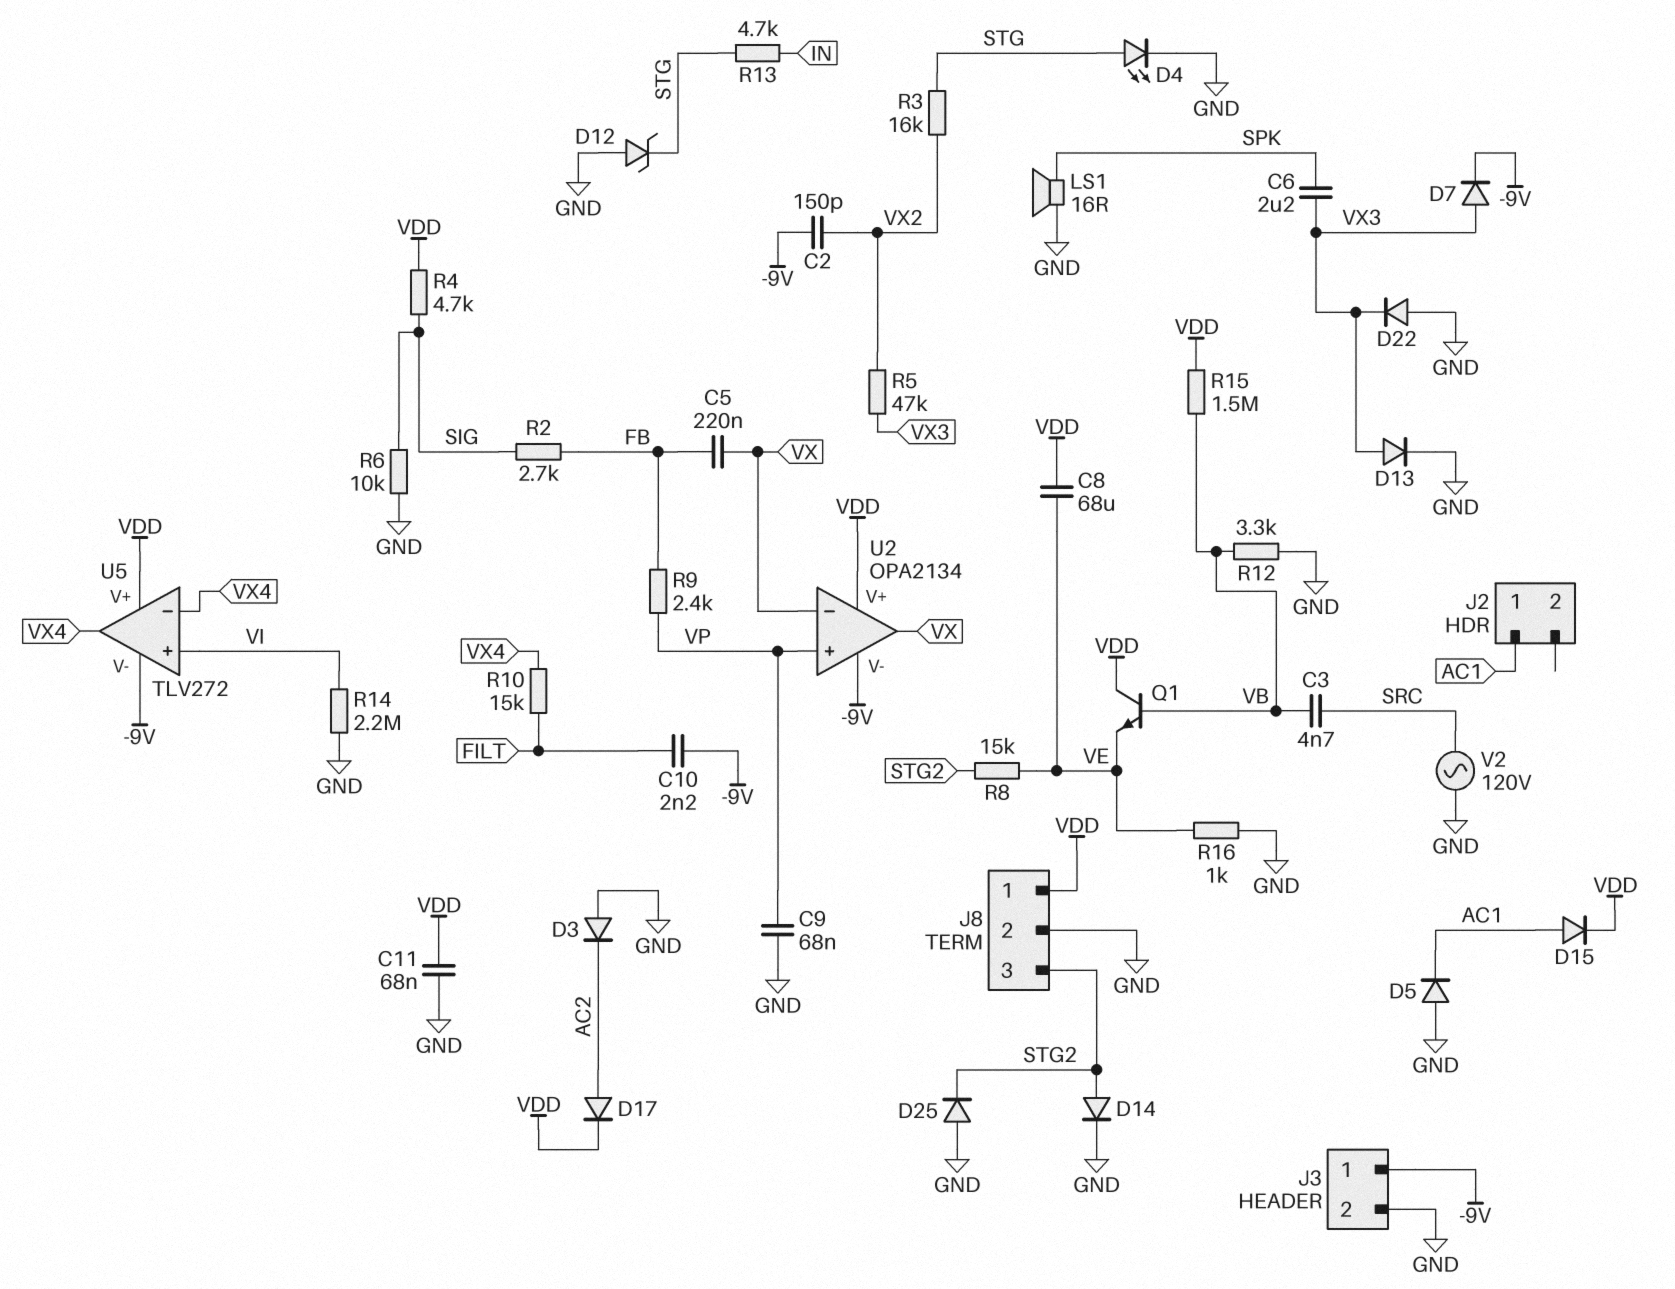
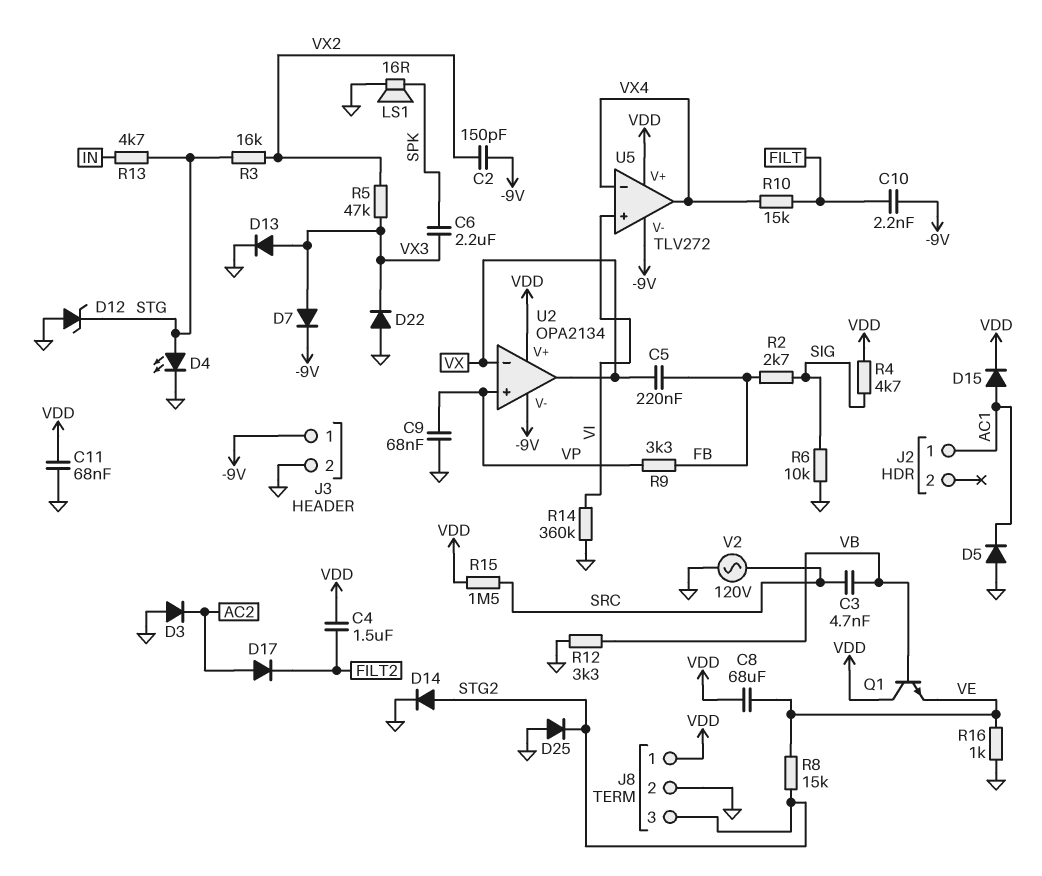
C4: none -> 1.5uF (FILT2, VDD)
D17: diode (A AC2, K VDD) -> diode (A AC2, K FILT2)
R9: 2.4k (FB, VP) -> 3.3k (FB, VP)
R14: 2.2M (GND, VI) -> 360k (GND, VI)
R15: 1.5M (VB, VDD) -> 1.5M (SRC, VDD)

